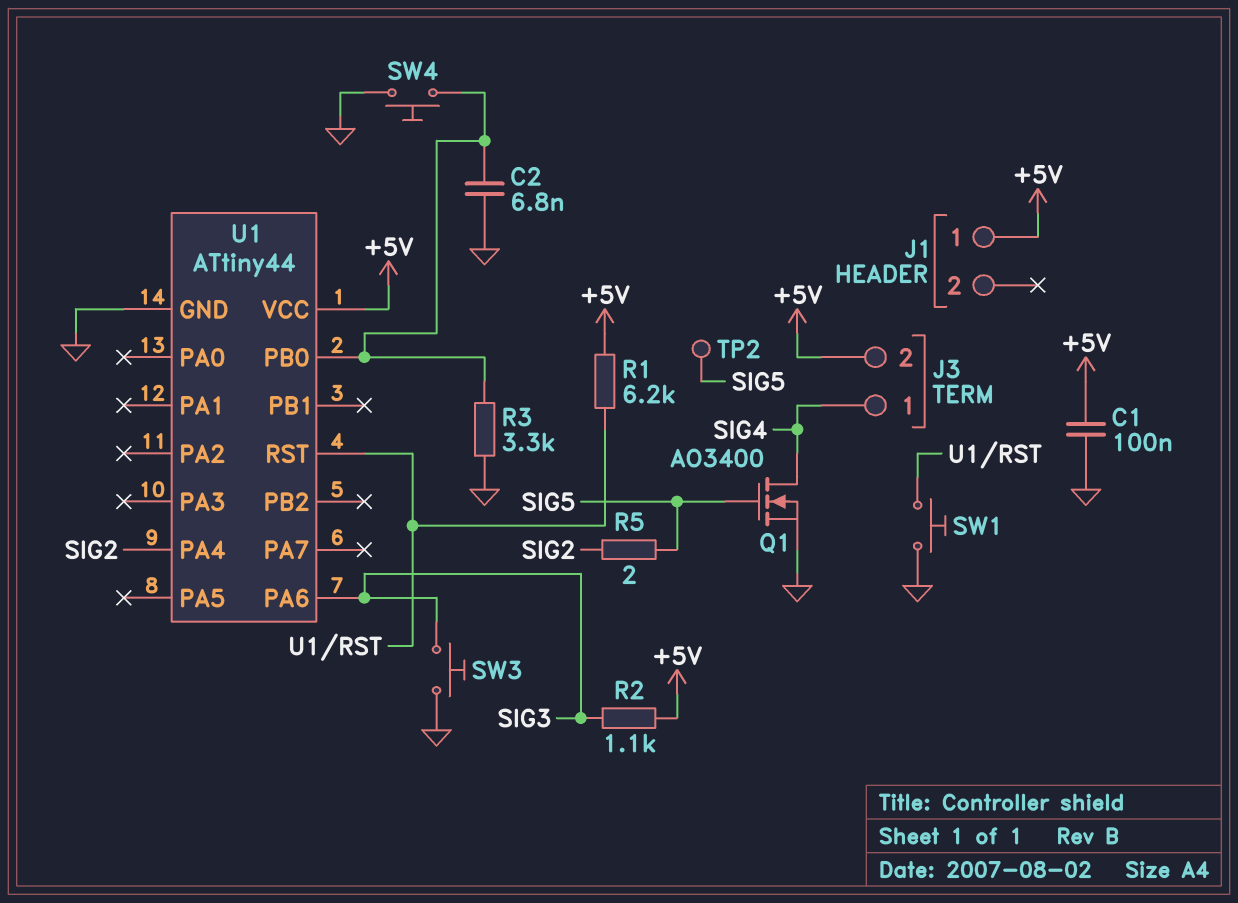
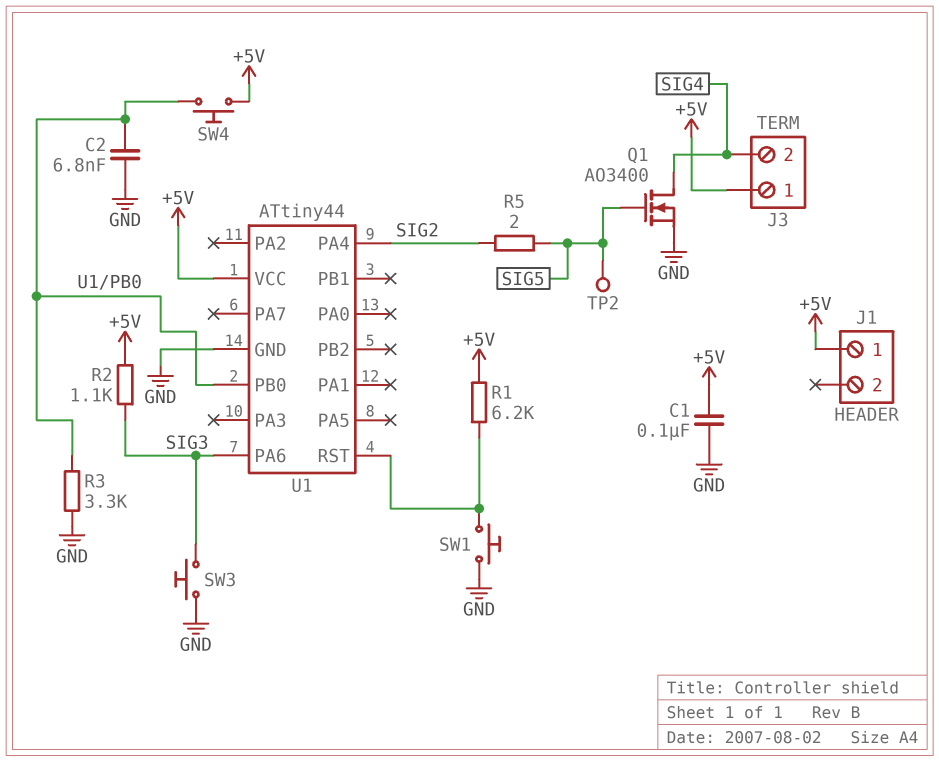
J3 pin 1: SIG4 -> +5V
J3 pin 2: +5V -> SIG4
SW4: button (GND, U1/PB0) -> button (+5V, U1/PB0)

